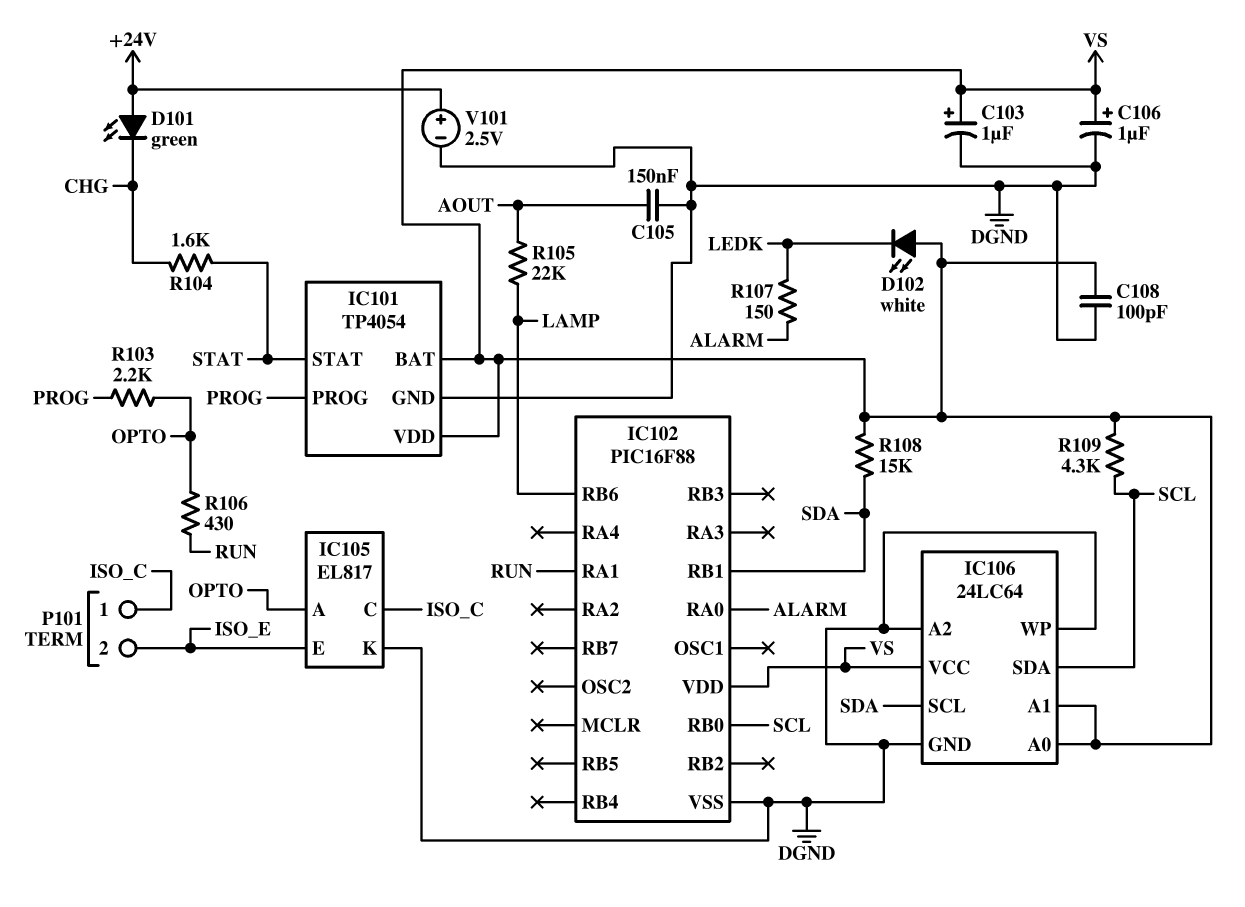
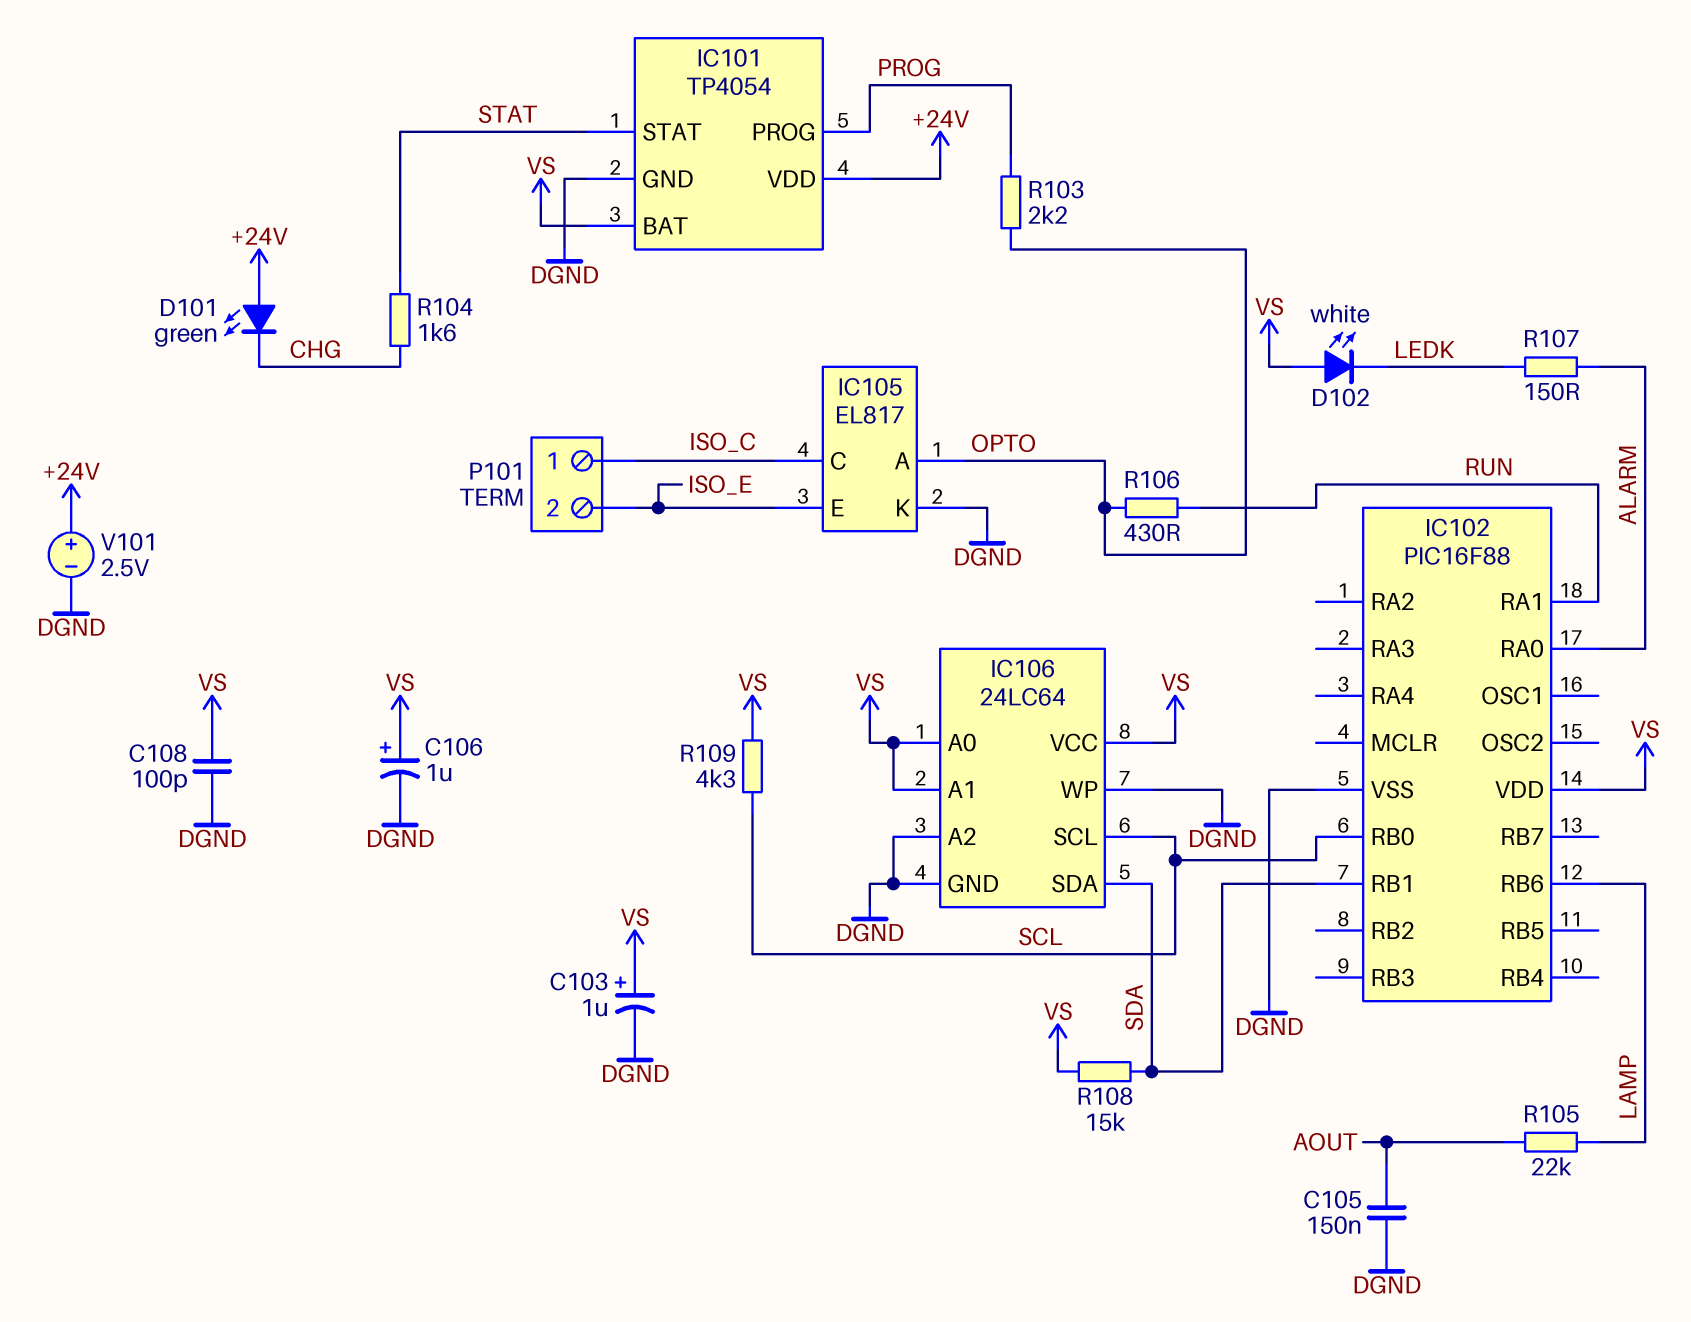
IC101 pin VDD: VS -> +24V
IC106 pin SCL: SDA -> SCL
IC106 pin SDA: SCL -> SDA

